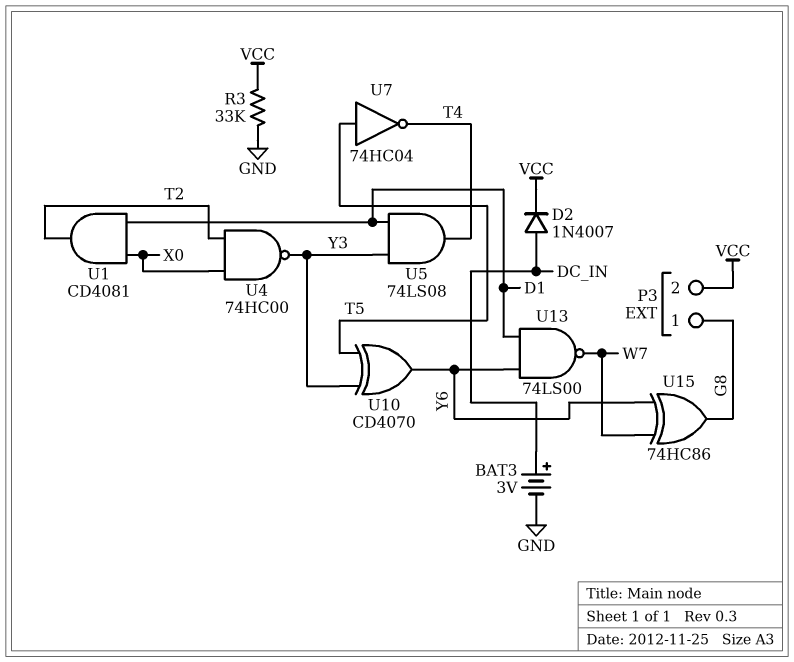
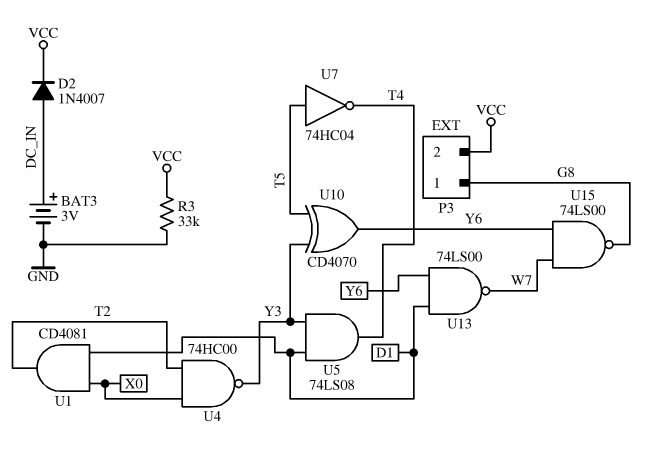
U15: XOR 74HC86 (in W7, in Y6, out G8) -> NAND 74LS00 (in W7, in Y6, out G8)

